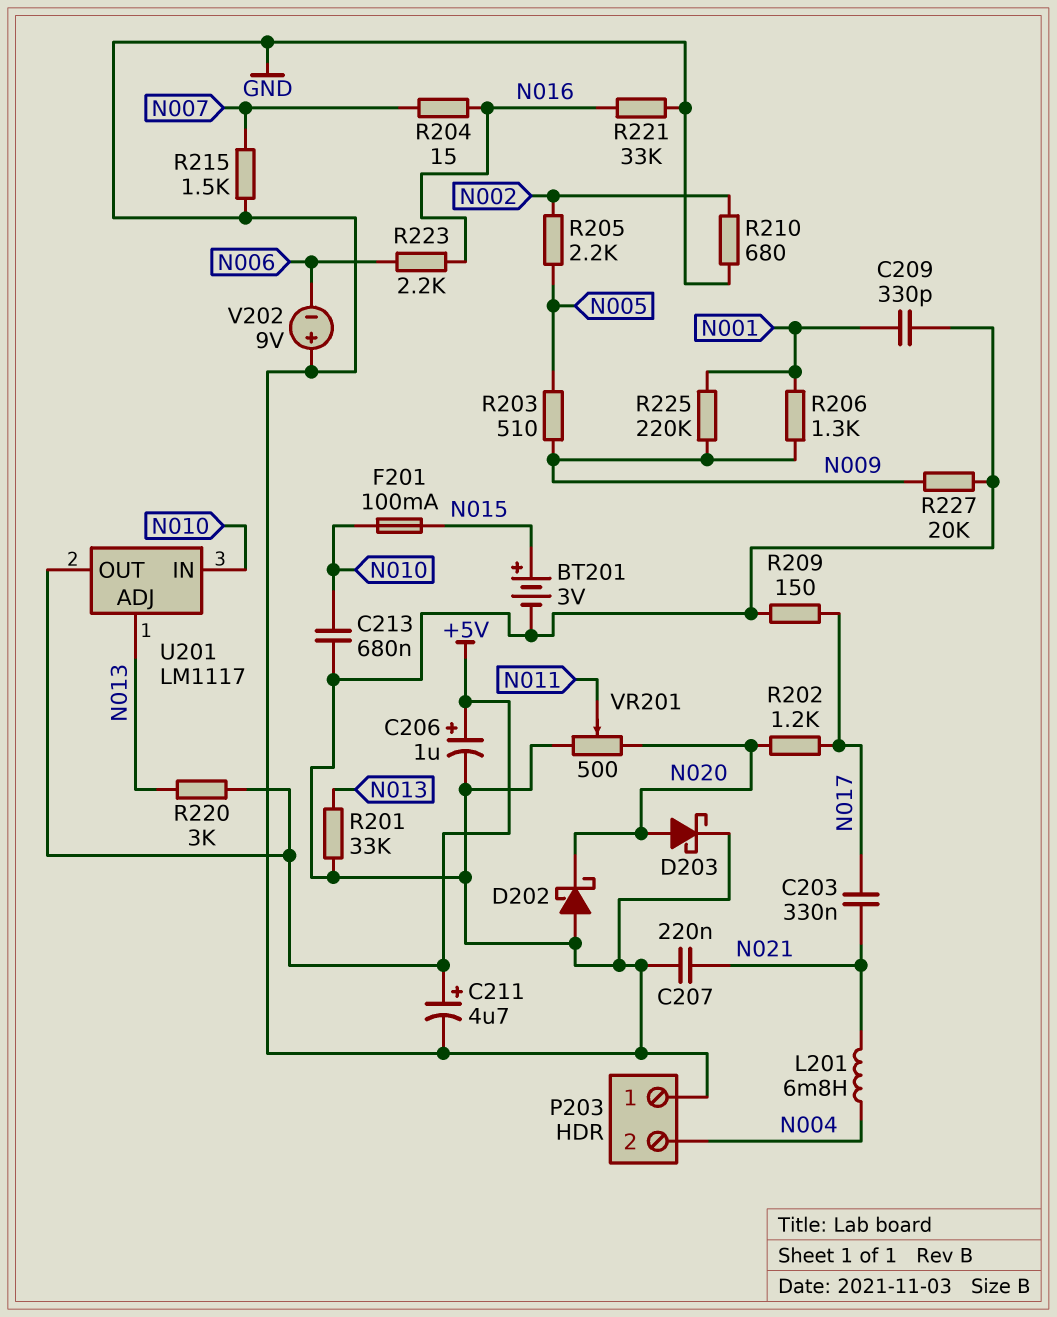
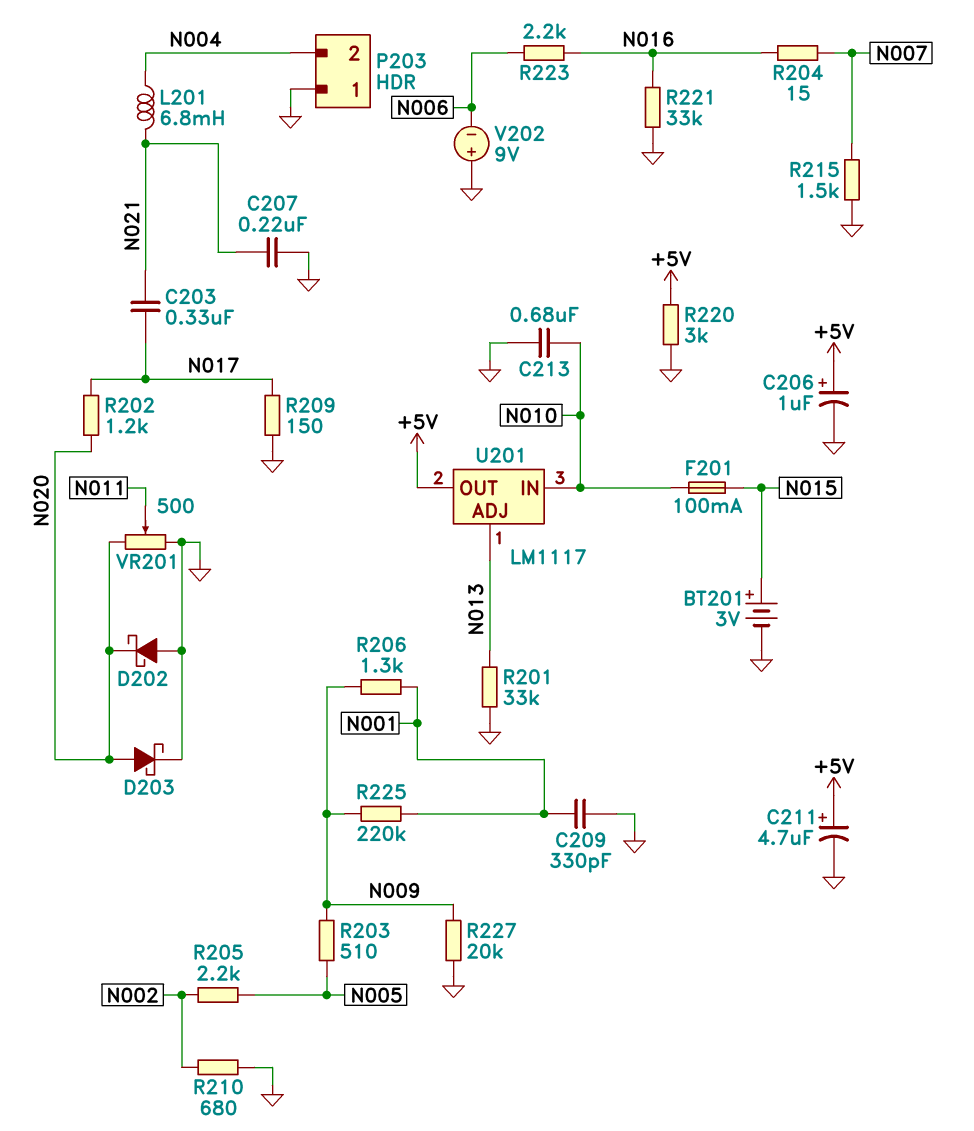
R220: 3k (+5V, N013) -> 3k (+5V, GND)

